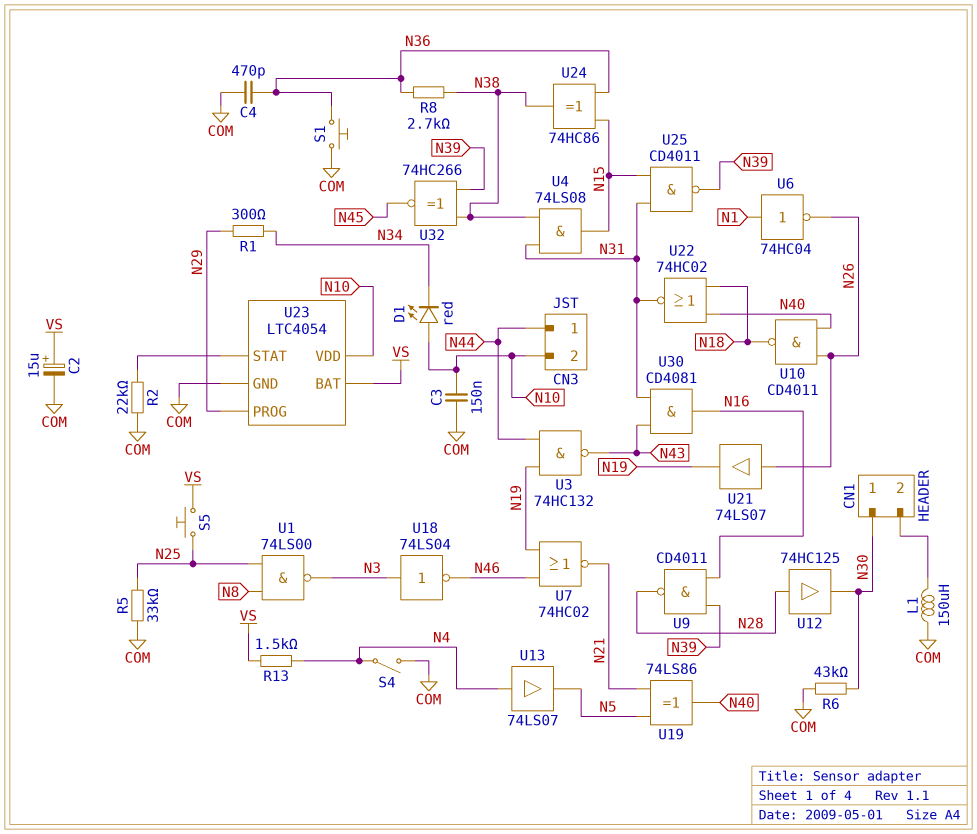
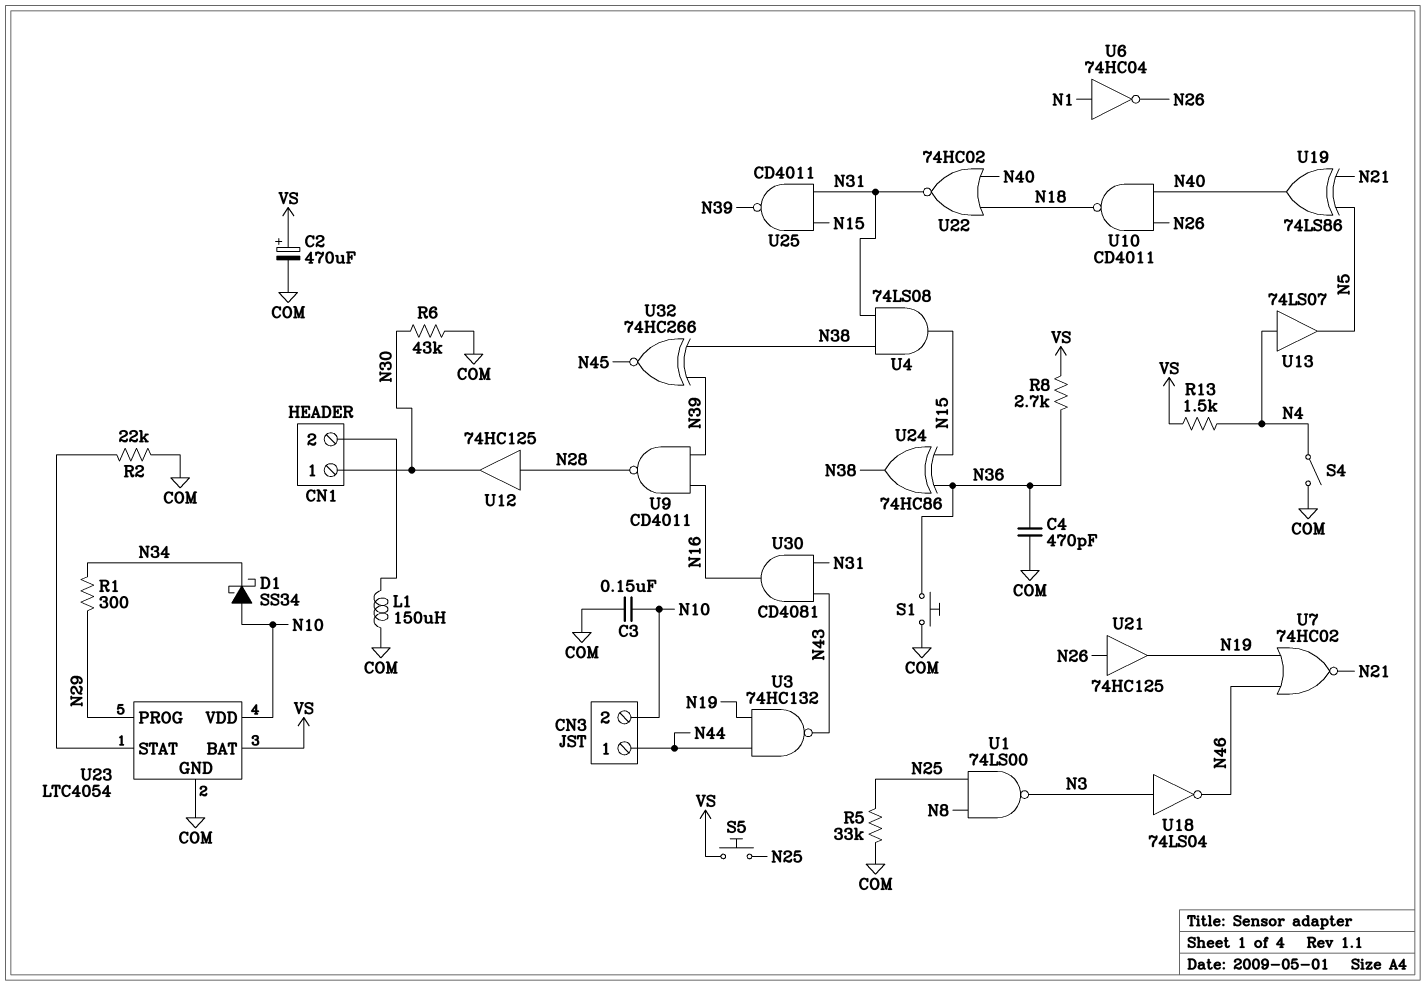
C2: 15uF (plus VS, minus COM) -> 470uF (plus VS, minus COM)
D1: LED red (A N10, K N34) -> schottky SS34 (A N10, K N34)
R8: 2.7k (N36, N38) -> 2.7k (N36, VS)
U21: buffer 74LS07 (in N26, out N19) -> buffer 74HC125 (in N26, out N19)

